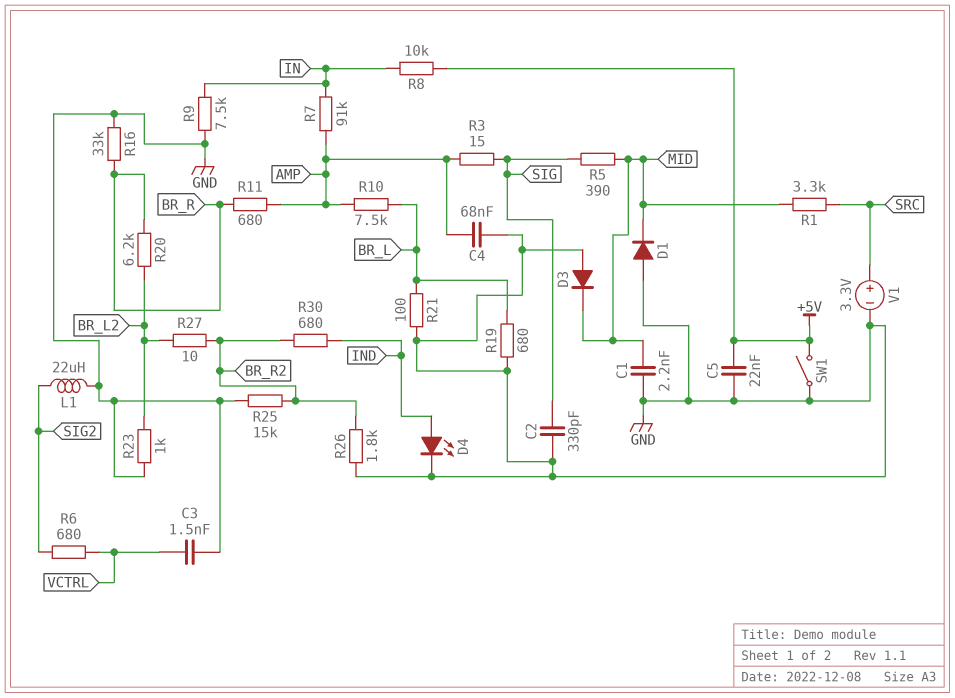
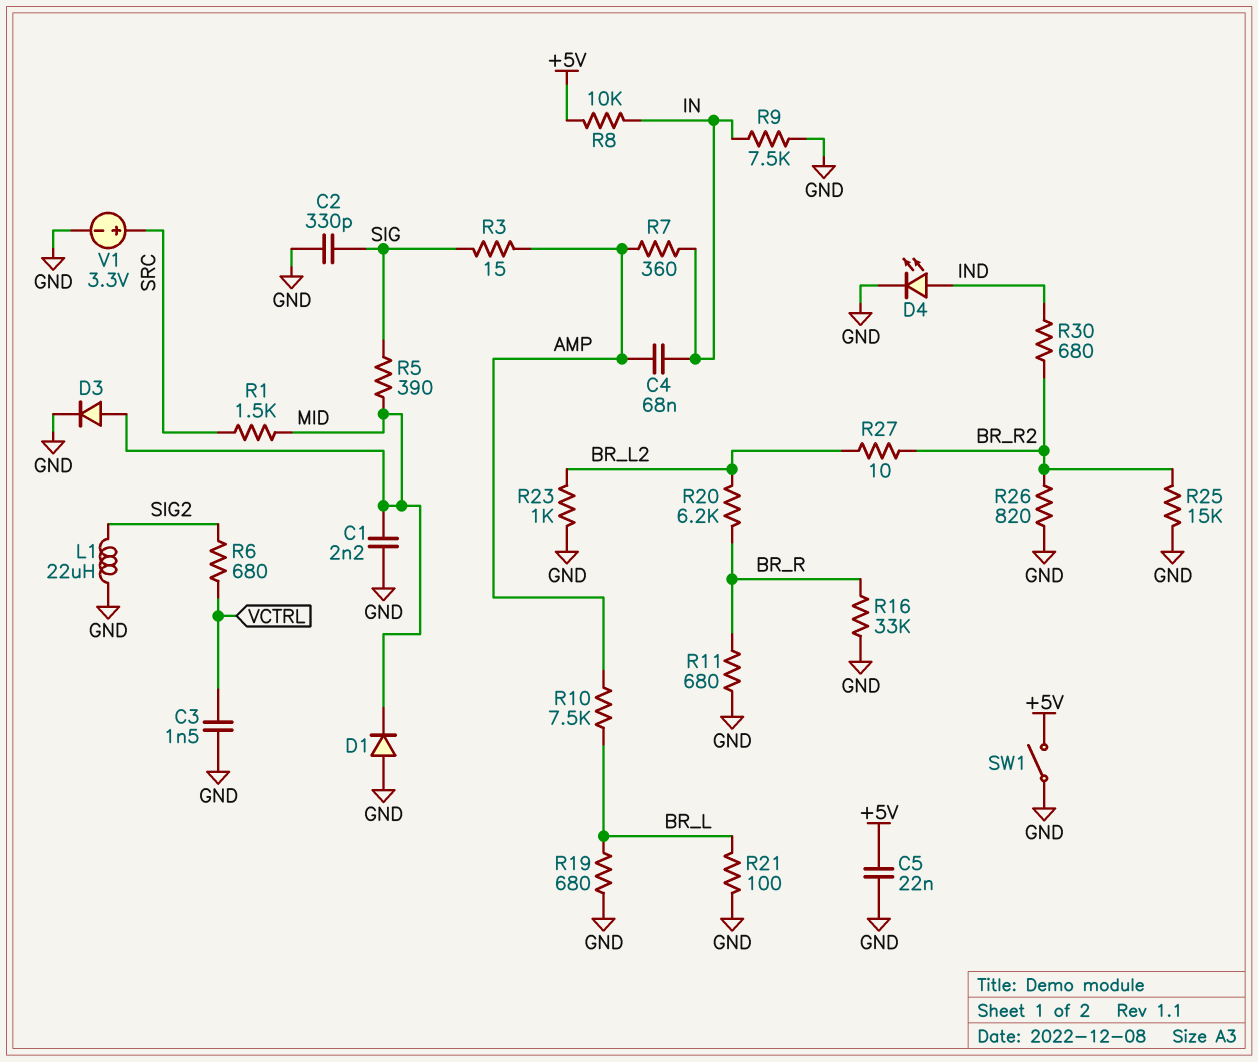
C4: 68nF (AMP, GND) -> 68nF (AMP, IN)
D3: diode (A GND, K MID) -> diode (A MID, K GND)
R1: 3.3k (MID, SRC) -> 1.5k (MID, SRC)
R7: 91k (AMP, IN) -> 360 (AMP, IN)
R11: 680 (AMP, BR_R) -> 680 (BR_R, GND)
R26: 1.8k (BR_R2, GND) -> 820 (BR_R2, GND)

